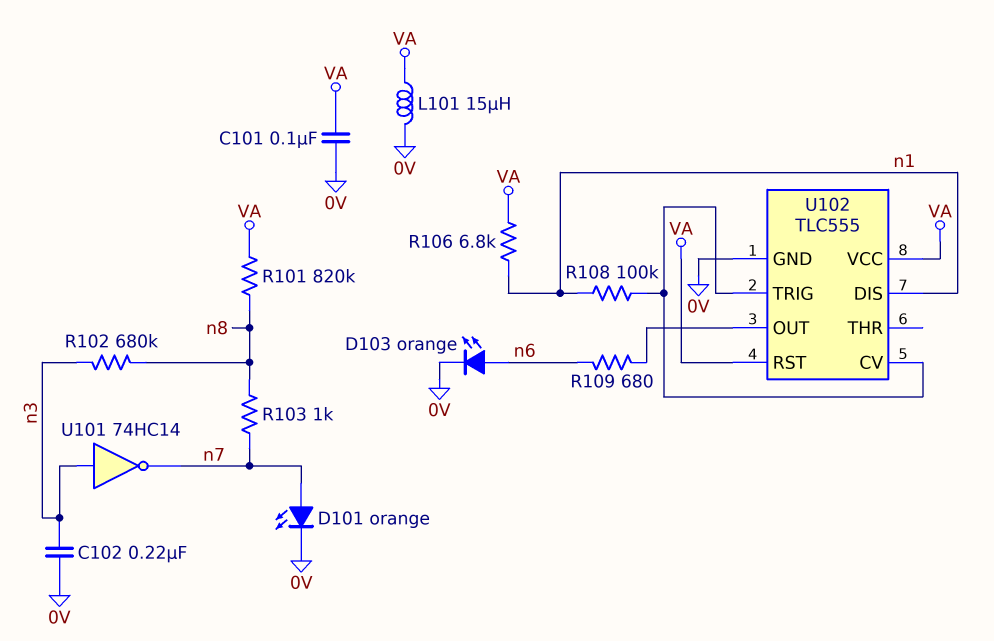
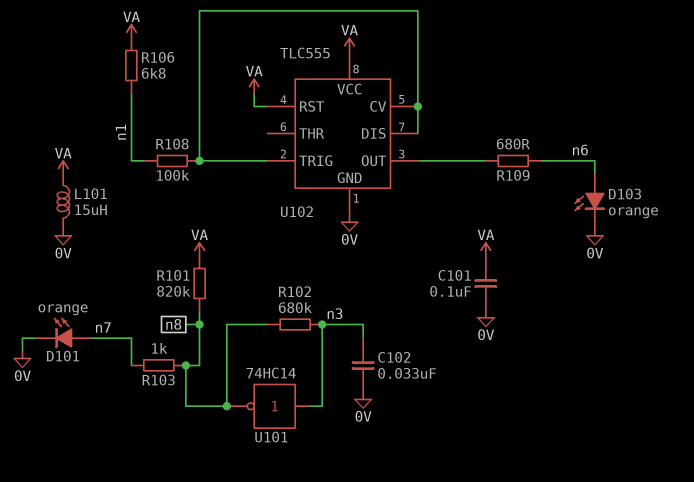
C102: 220nF (0V, n3) -> 33nF (0V, n3)
U101: NOT 74HC14 (in n3, out n7) -> NOT 74HC14 (in n3, out n8)
U102 pin DIS: n1 -> U102/CV

